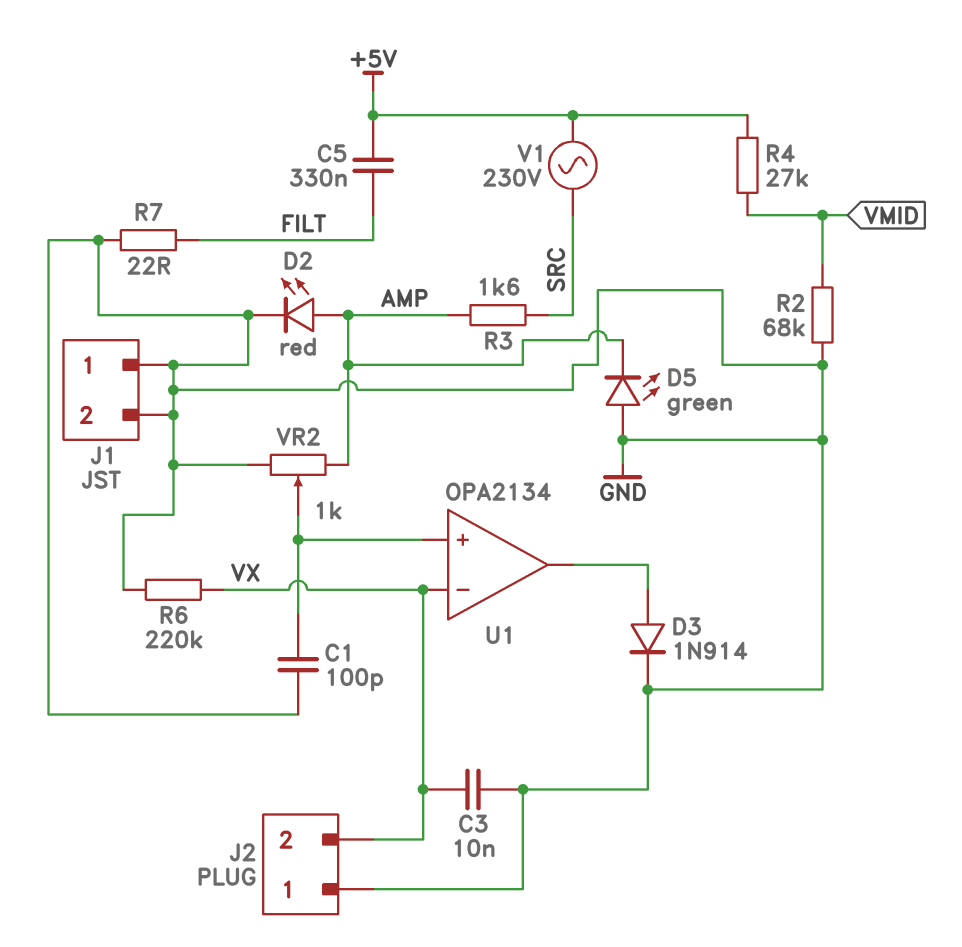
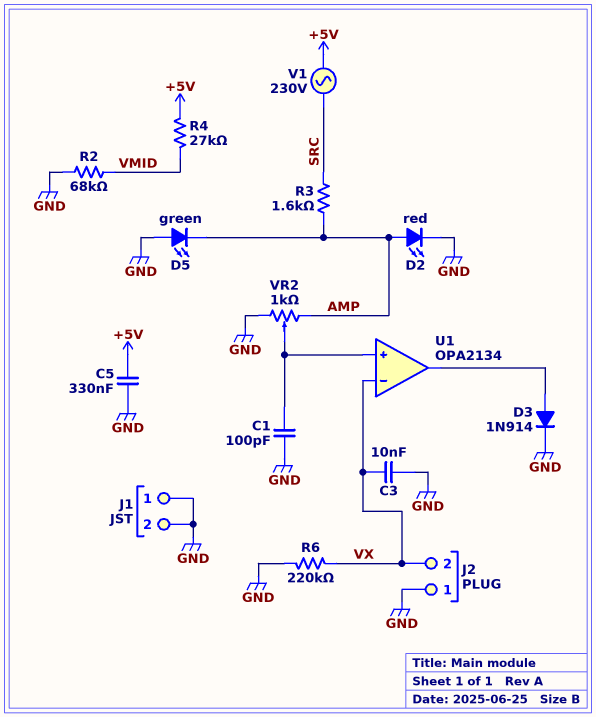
C5: 330nF (+5V, FILT) -> 330nF (+5V, GND)
R7: 22 (FILT, GND) -> none

